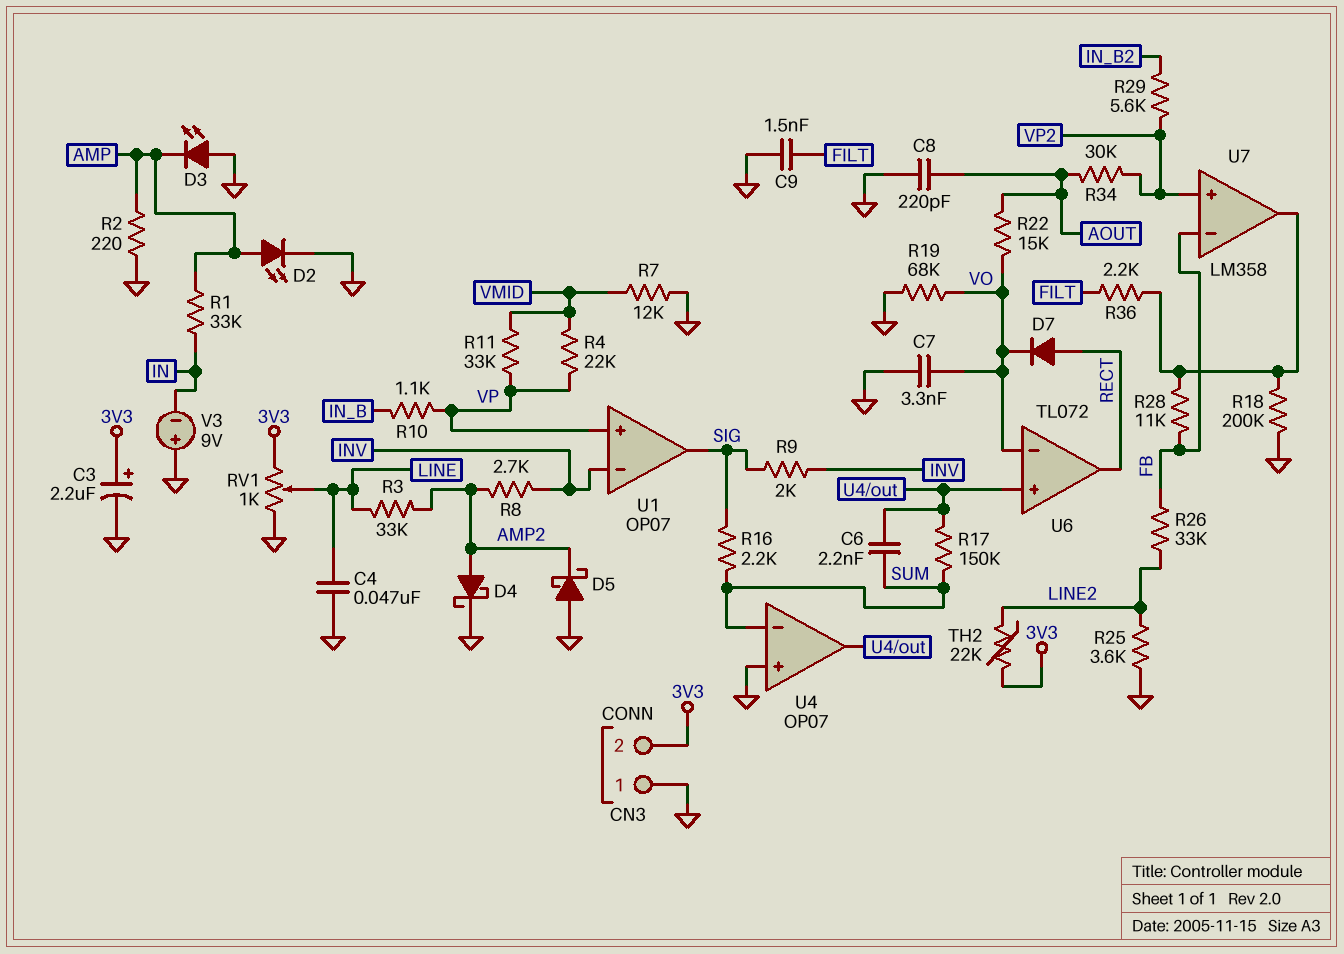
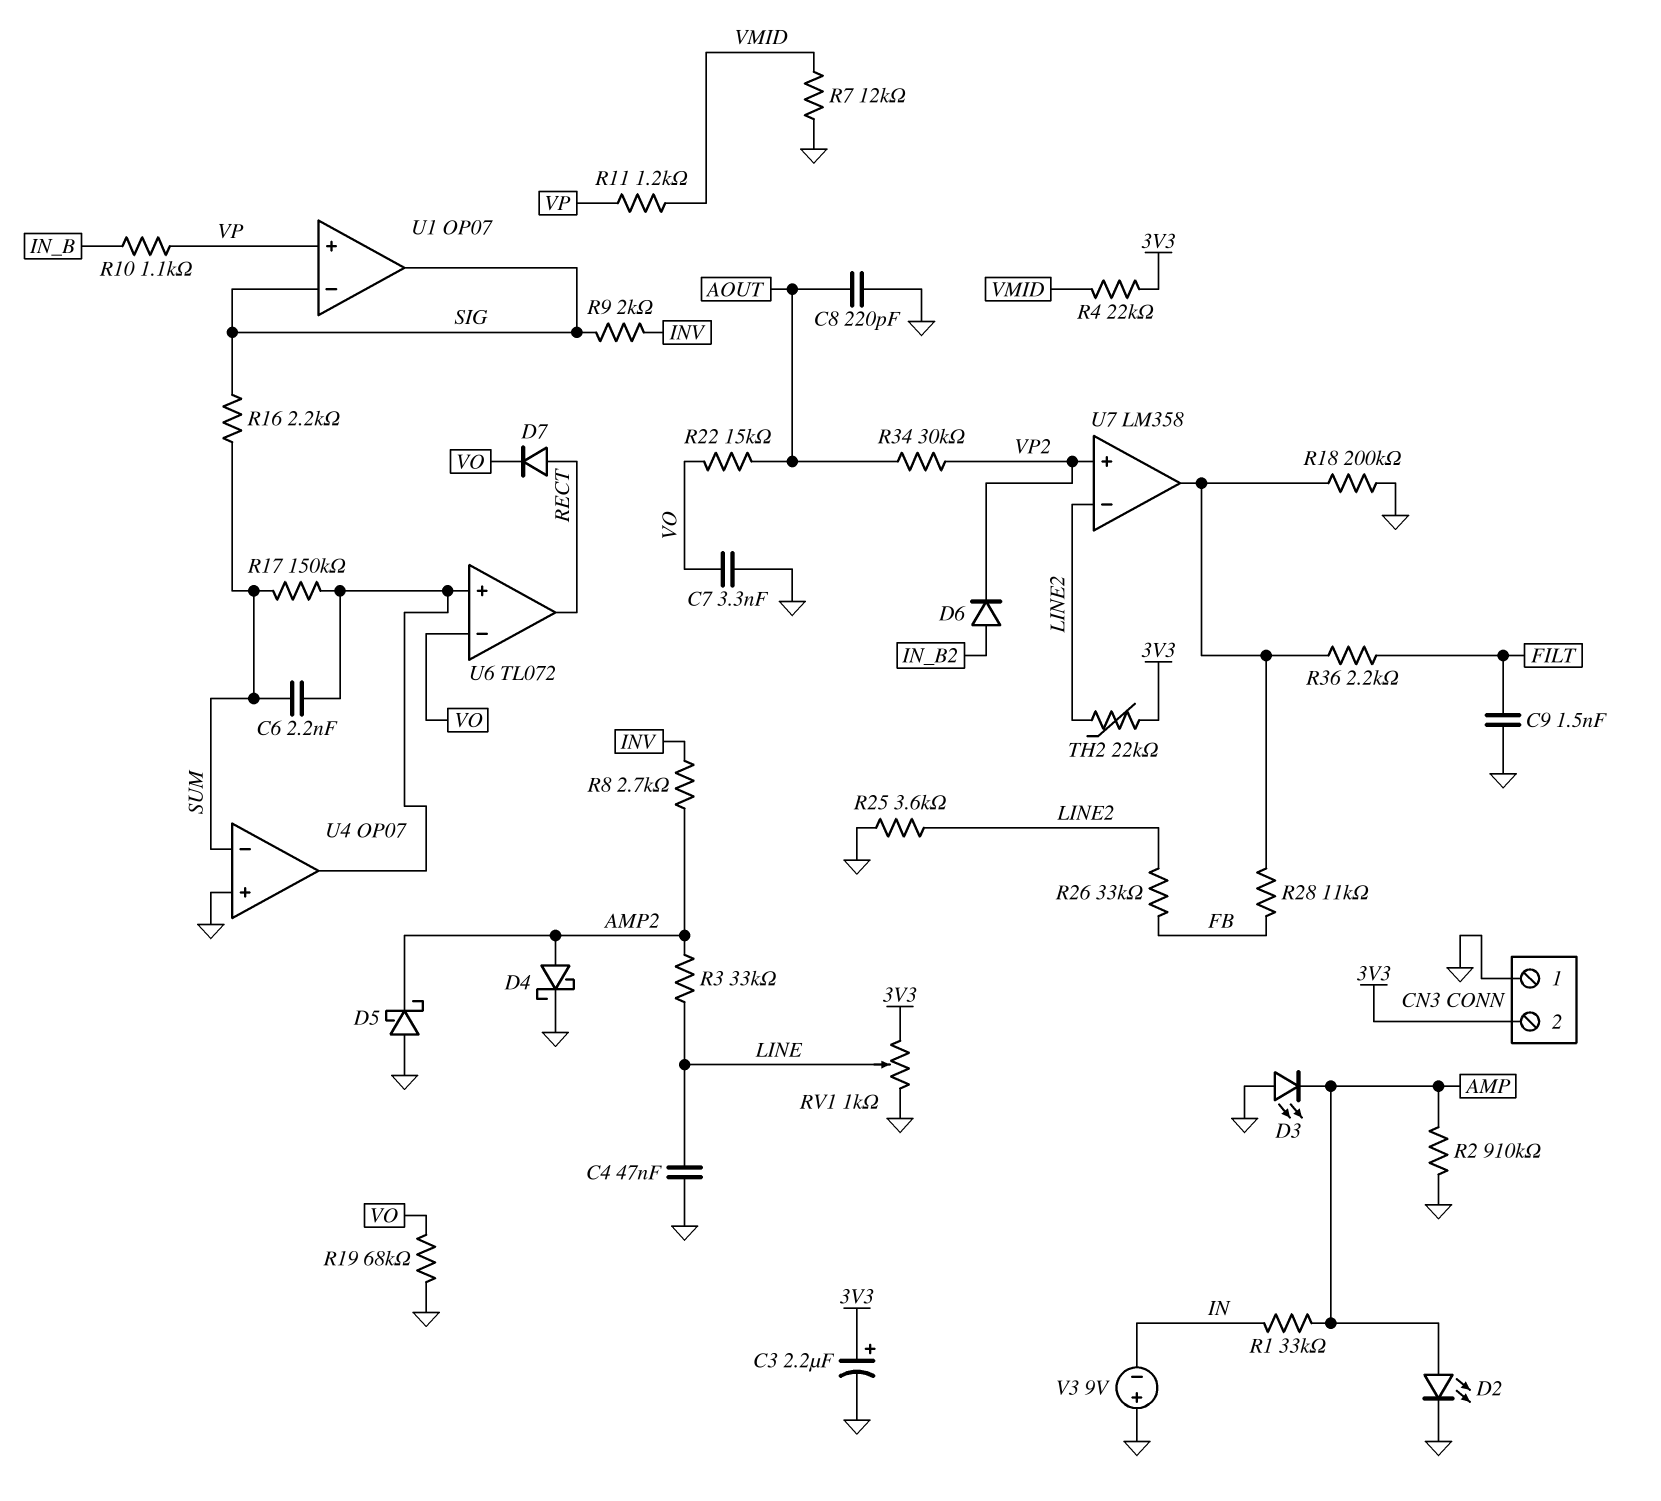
D6: none -> diode (A IN_B2, K VP2)
R2: 220 (AMP, GND) -> 910k (AMP, GND)
R4: 22k (VMID, VP) -> 22k (3V3, VMID)
R11: 33k (VMID, VP) -> 1.2k (VMID, VP)
R29: 5.6k (IN_B2, VP2) -> none
U1 pin in-: INV -> SIG
U7 pin in-: FB -> LINE2

